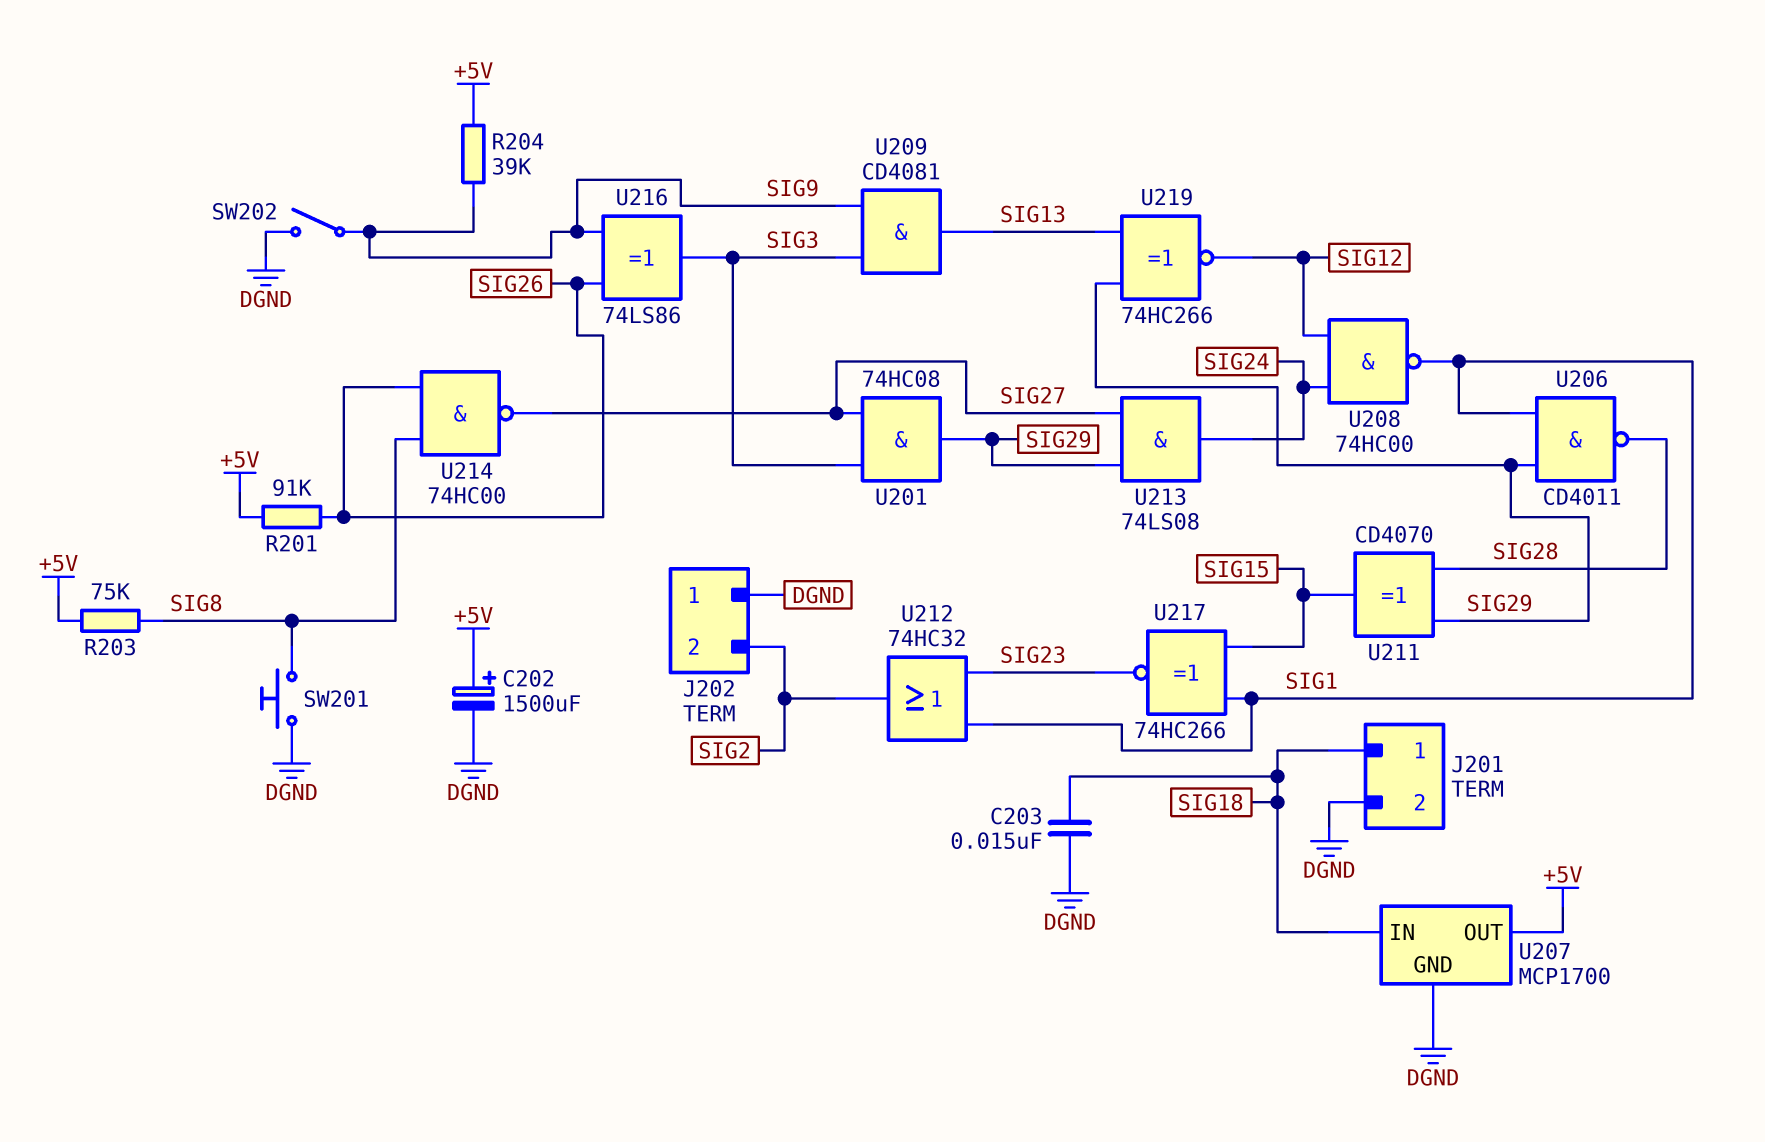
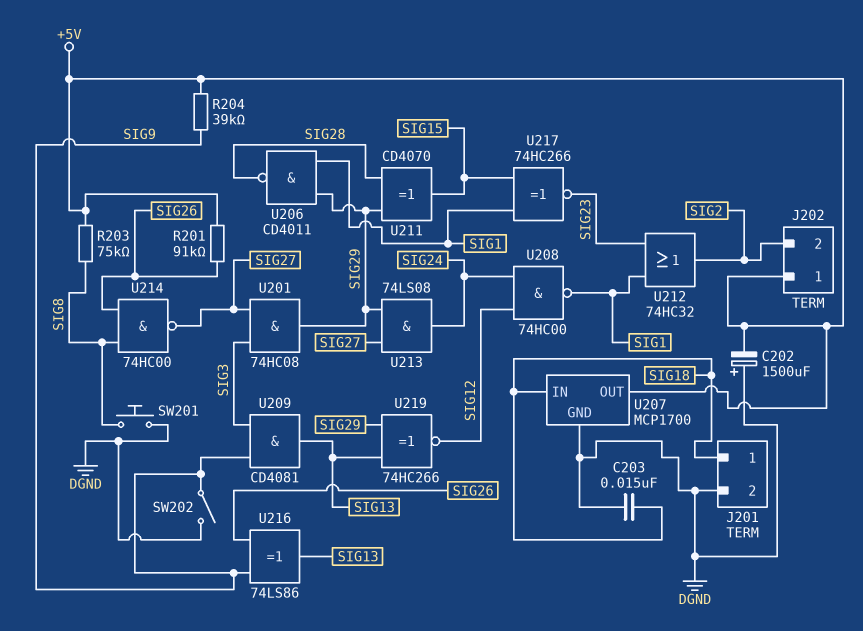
C202: 1500uF (plus +5V, minus DGND) -> 1500uF (plus DGND, minus +5V)
J202 pin 1: DGND -> +5V
U216: XOR 74LS86 (in SIG9, in SIG26, out SIG3) -> XOR 74LS86 (in SIG9, in SIG26, out SIG13)

